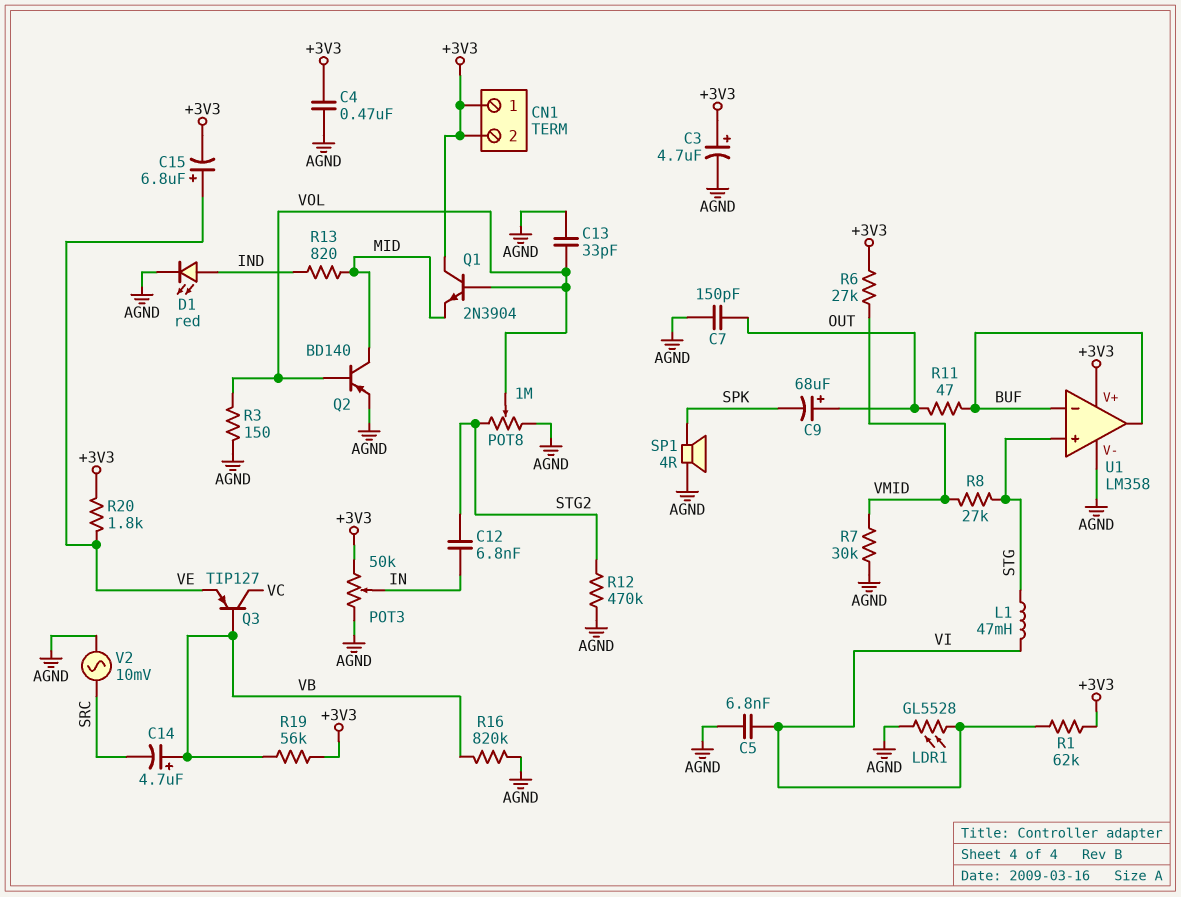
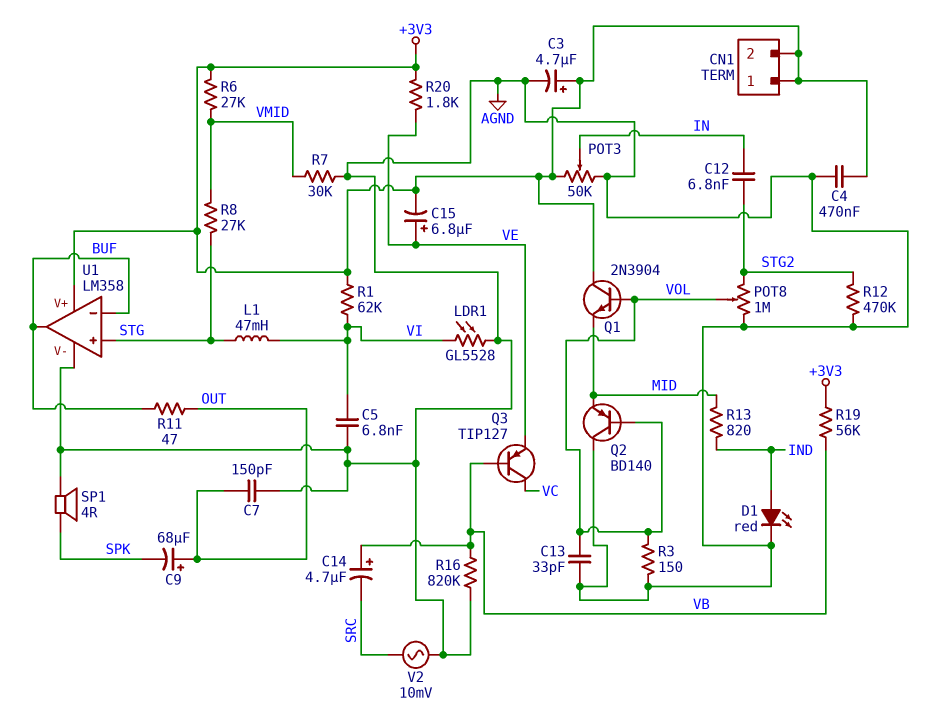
Q2: PNP BD140 (B VOL, C MID, E AGND) -> PNP BD140 (B VOL, C AGND, E MID)

